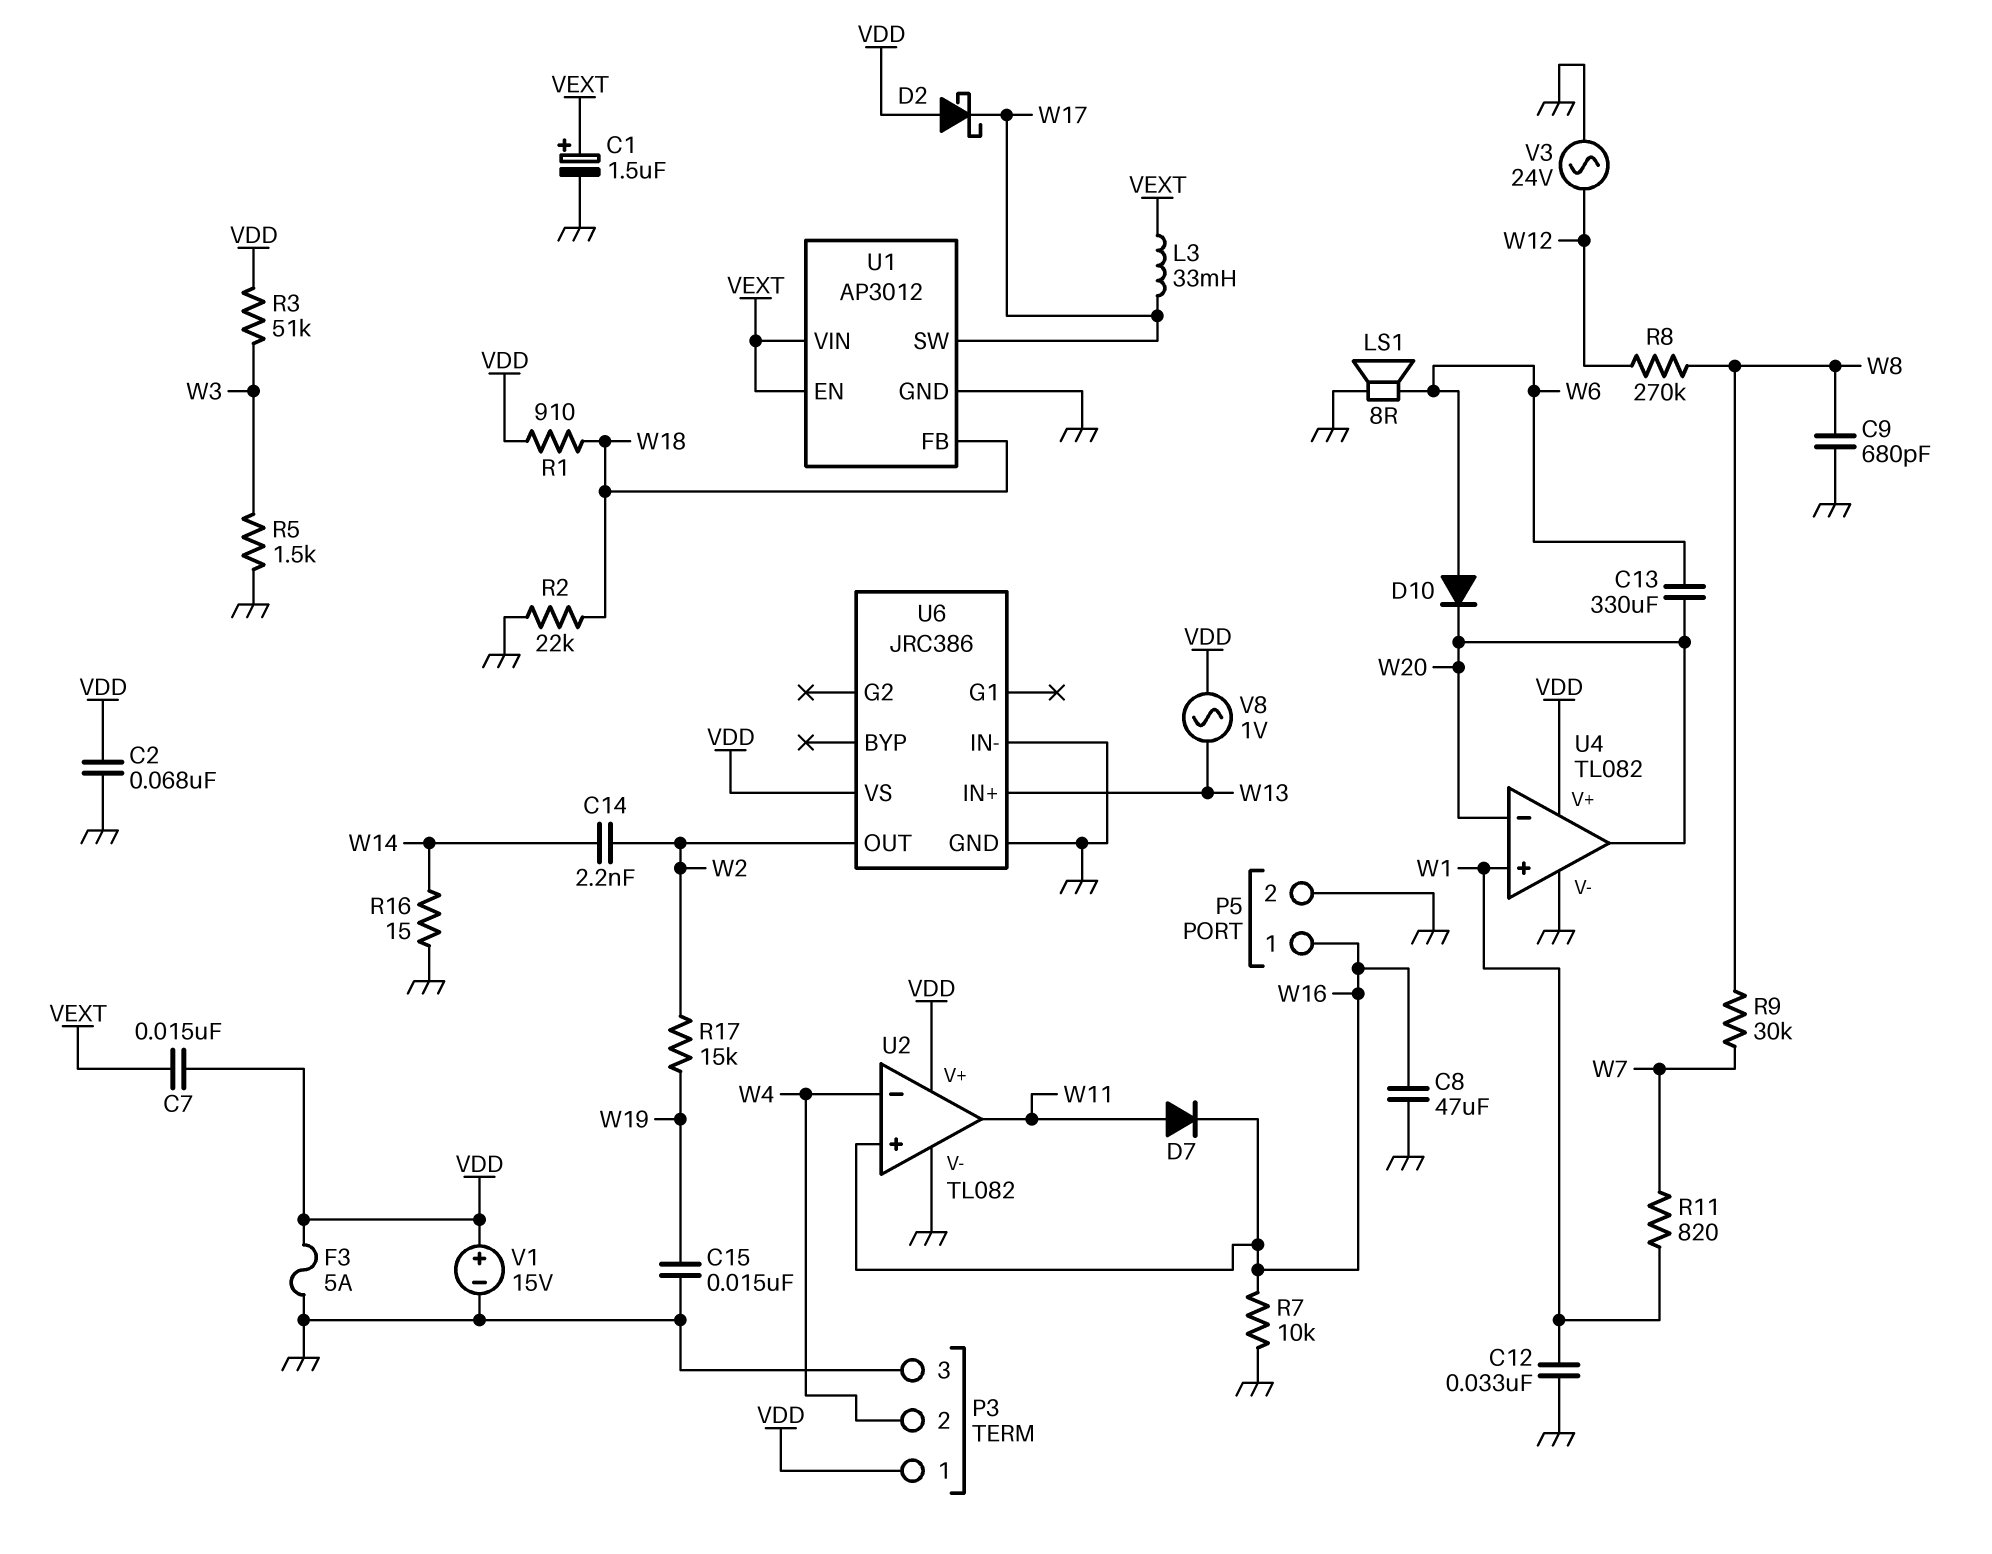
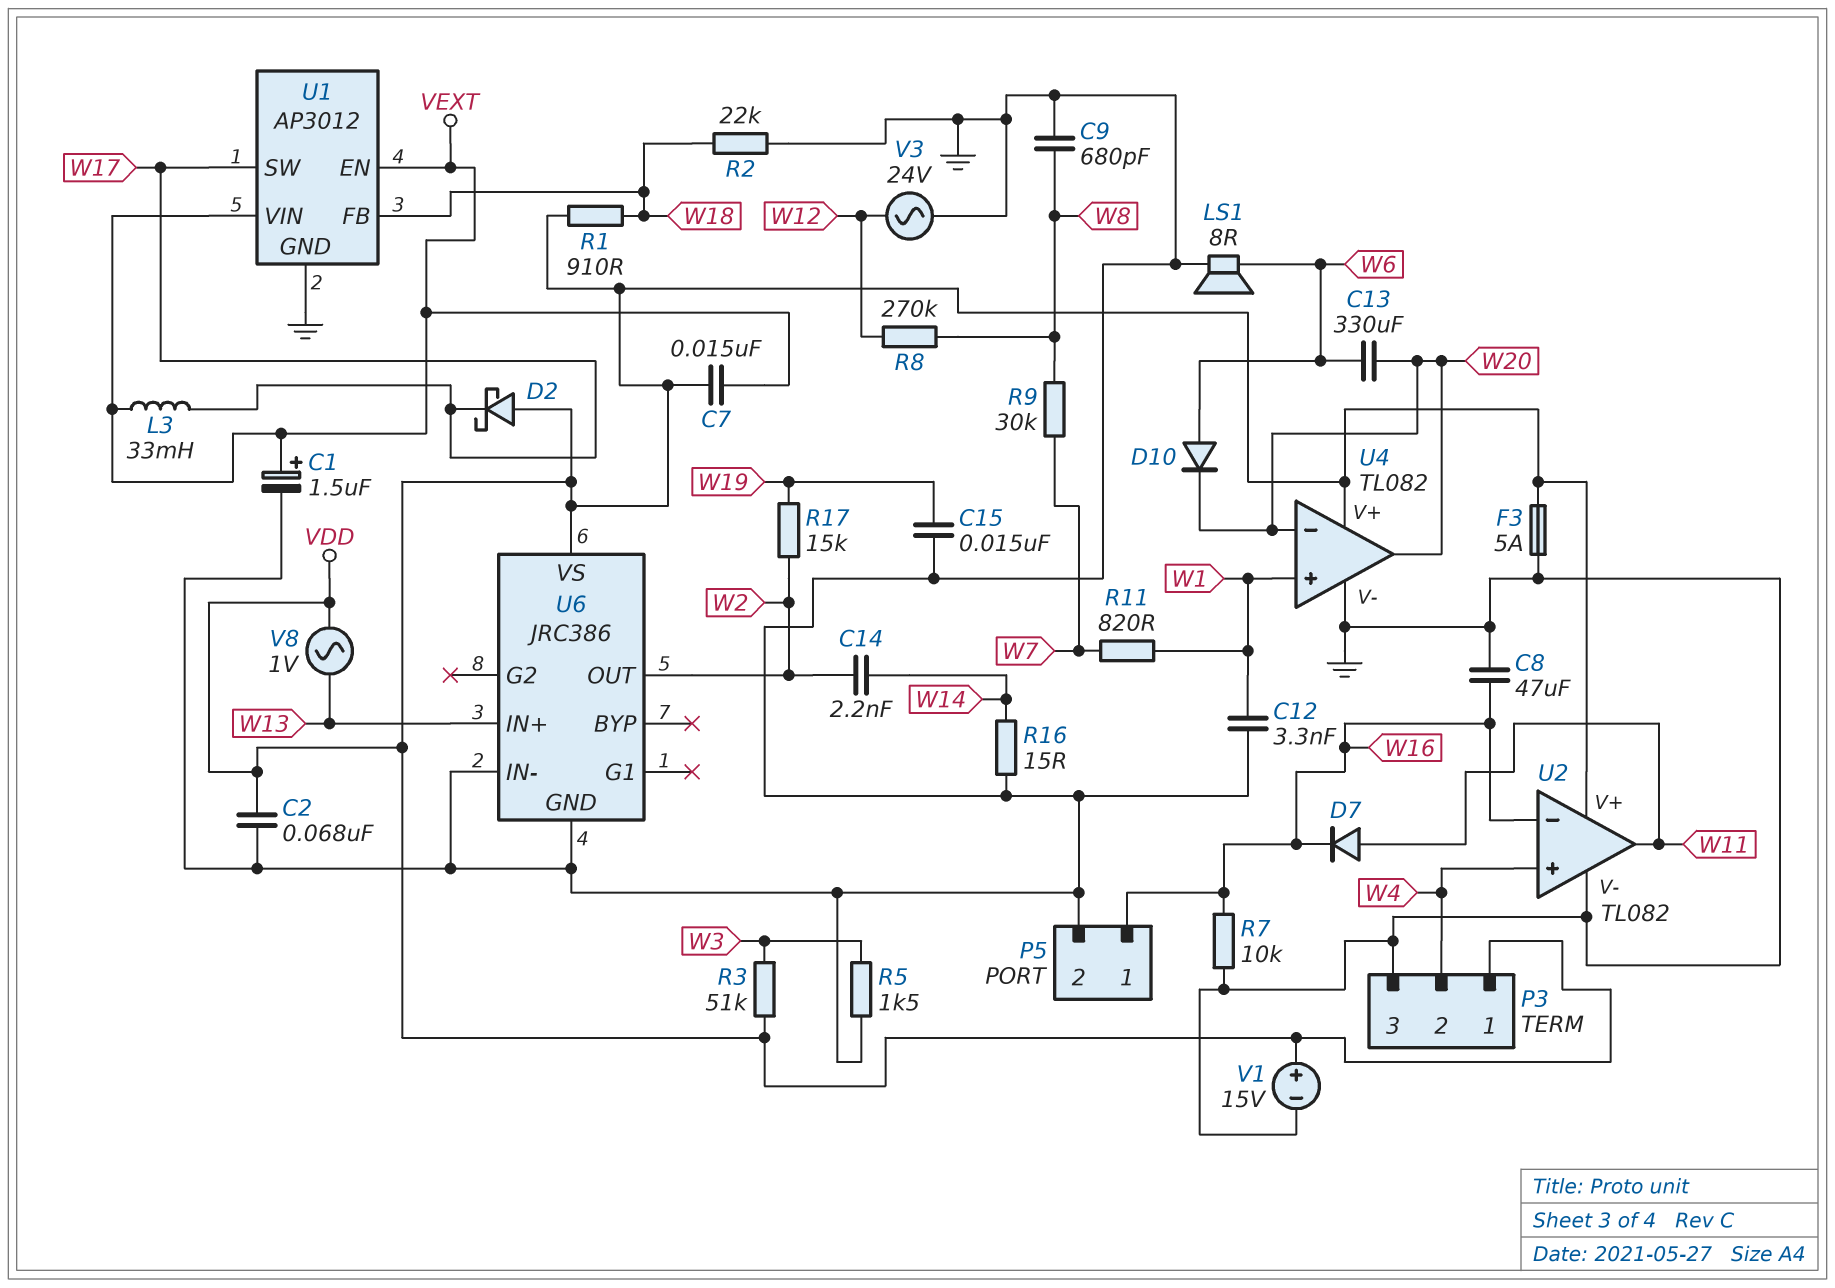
C12: 33nF (GND, W1) -> 3.3nF (GND, W1)
U2 pin in+: W16 -> W4
U2 pin in-: W4 -> W16

